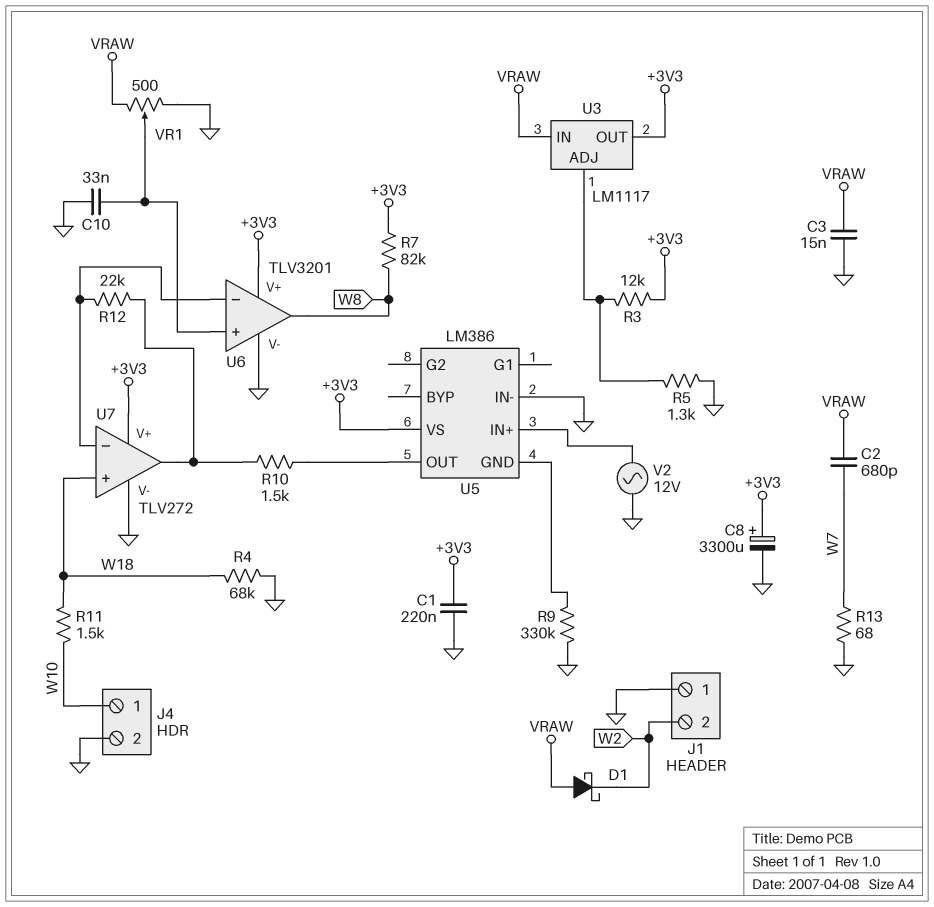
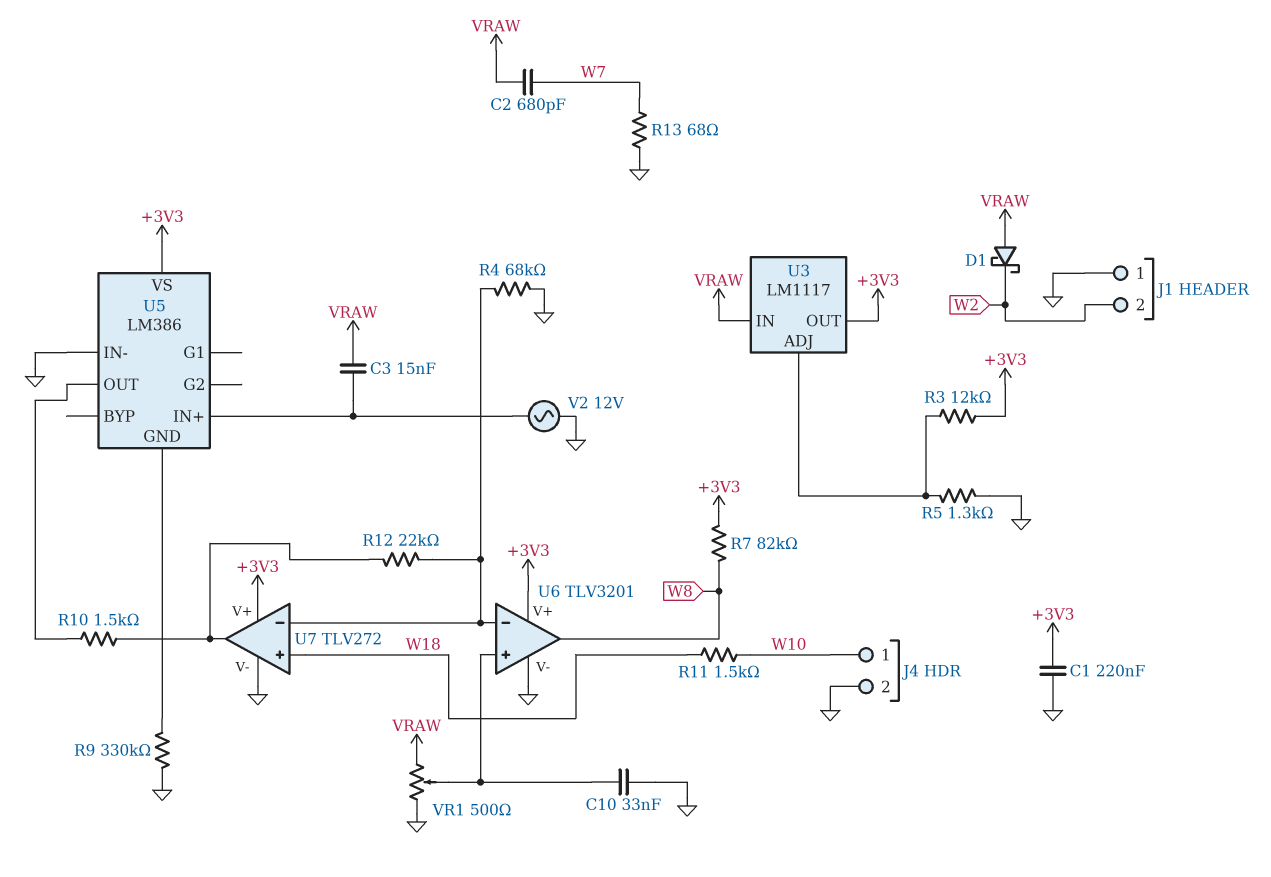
C3: 15nF (GND, VRAW) -> 15nF (U5/IN+, VRAW)
C8: 3300uF (plus +3V3, minus GND) -> none
R4: 68k (GND, W18) -> 68k (GND, U6/in-)

